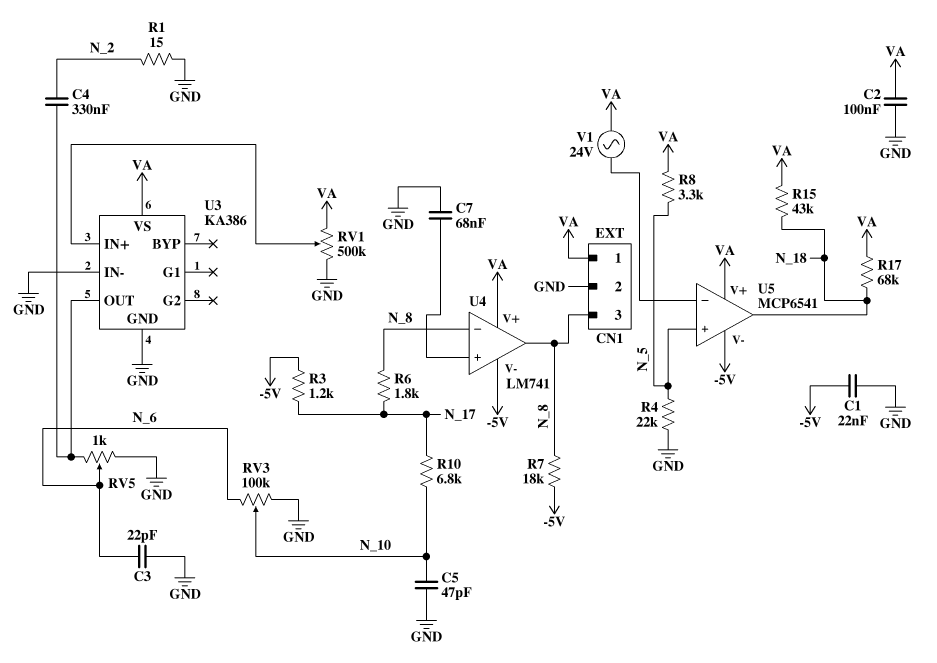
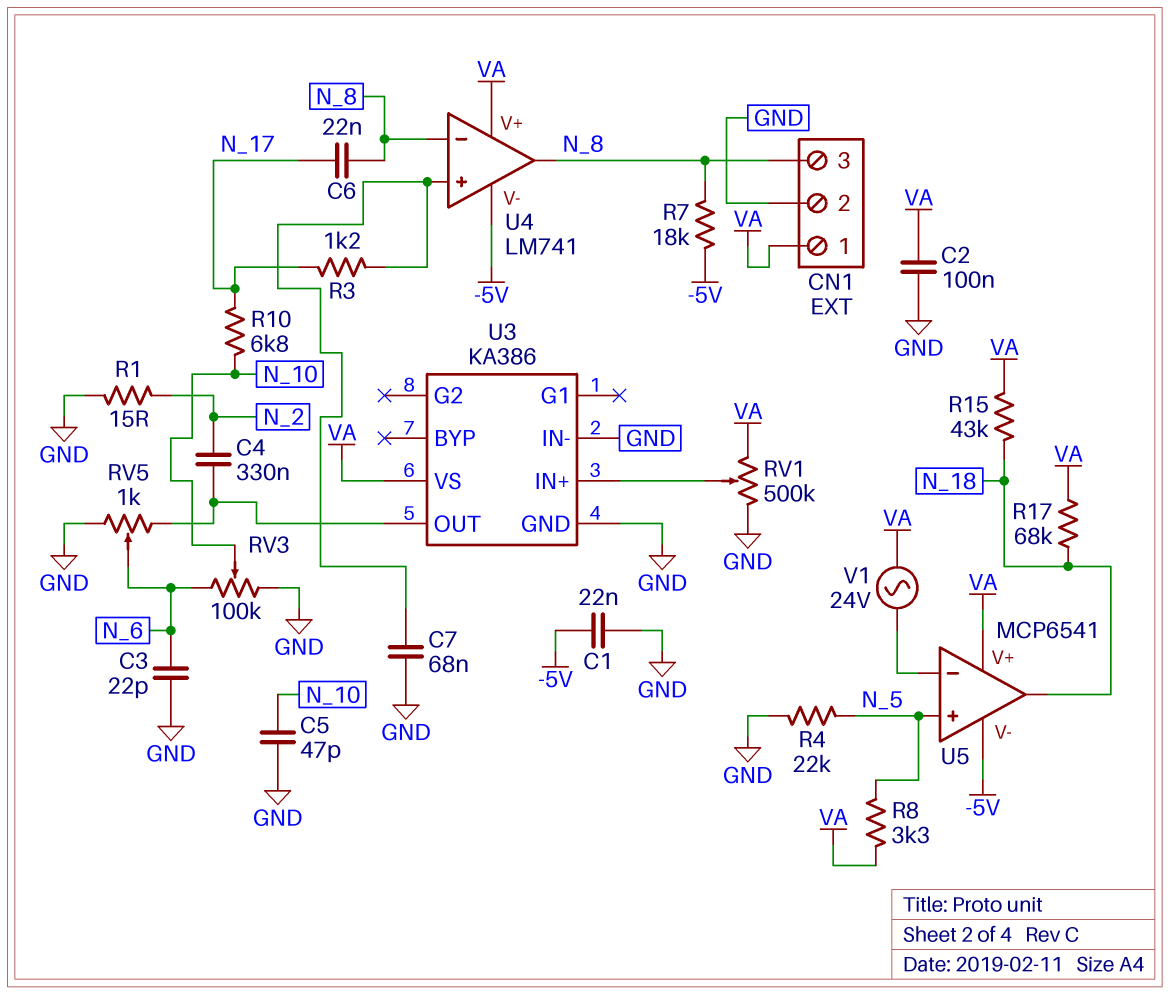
C6: none -> 22nF (N_8, N_17)
R3: 1.2k (-5V, N_17) -> 1.2k (N_17, U4/in+)
R6: 1.8k (N_8, N_17) -> none

